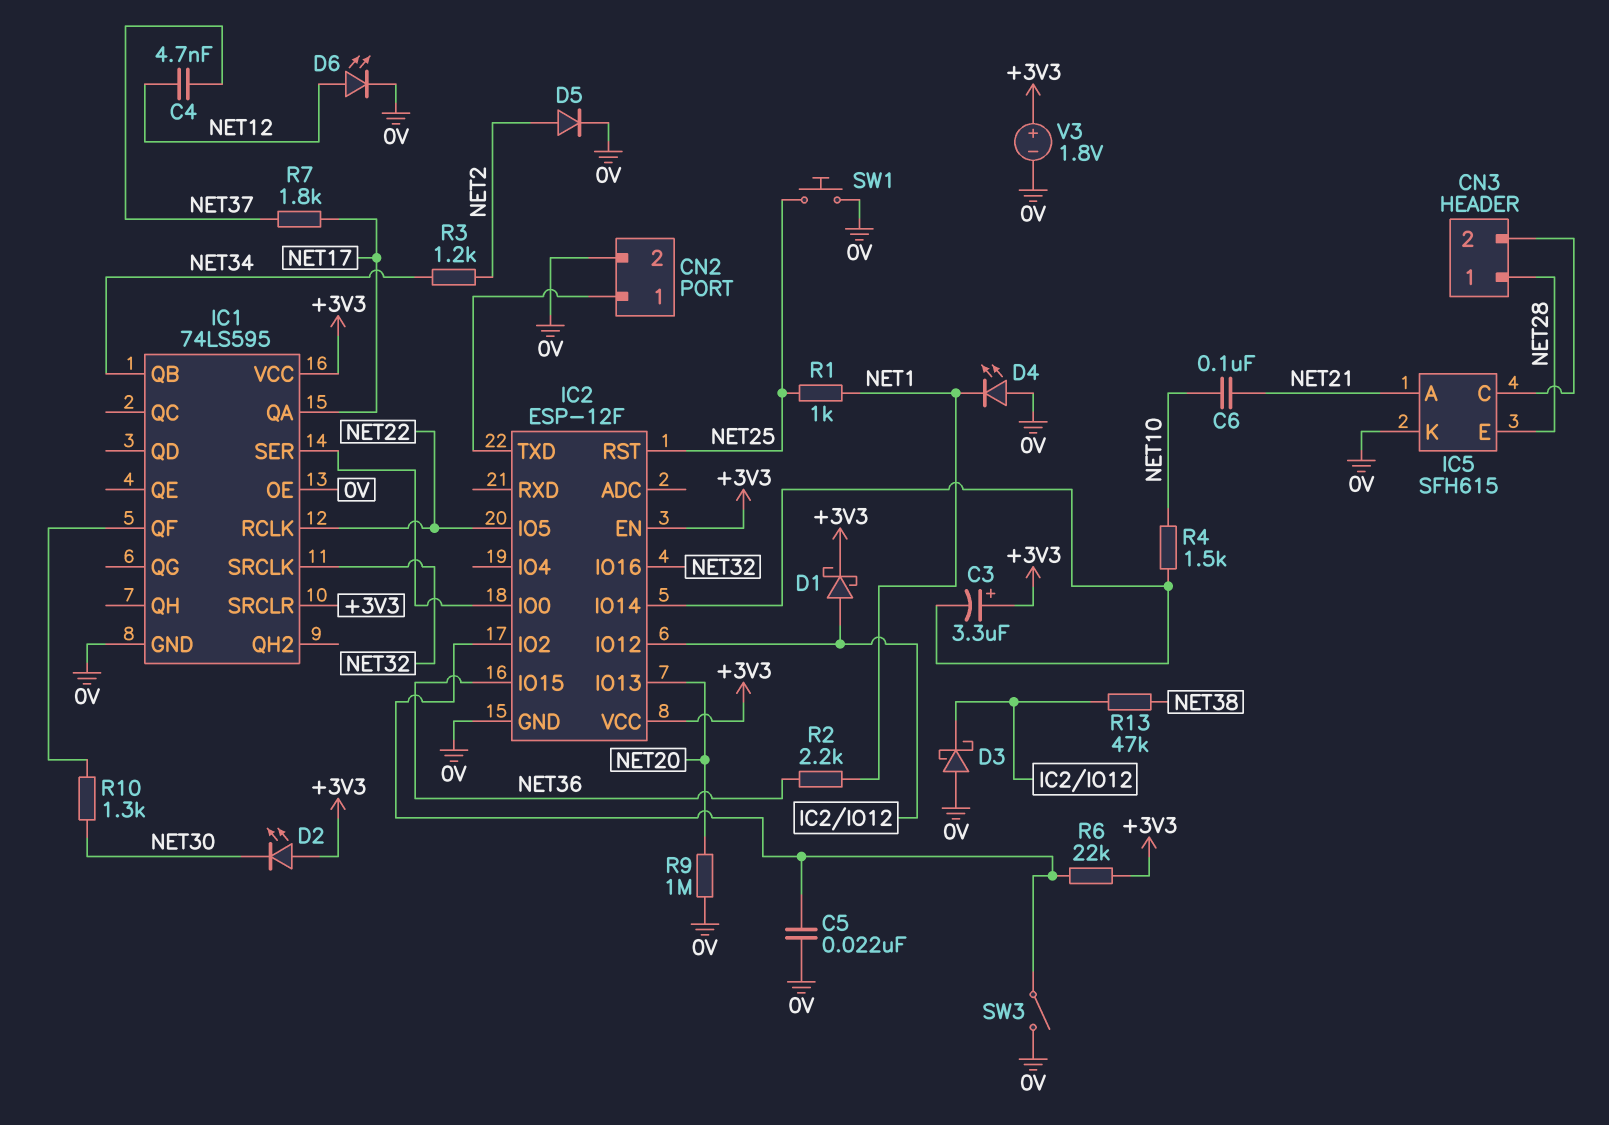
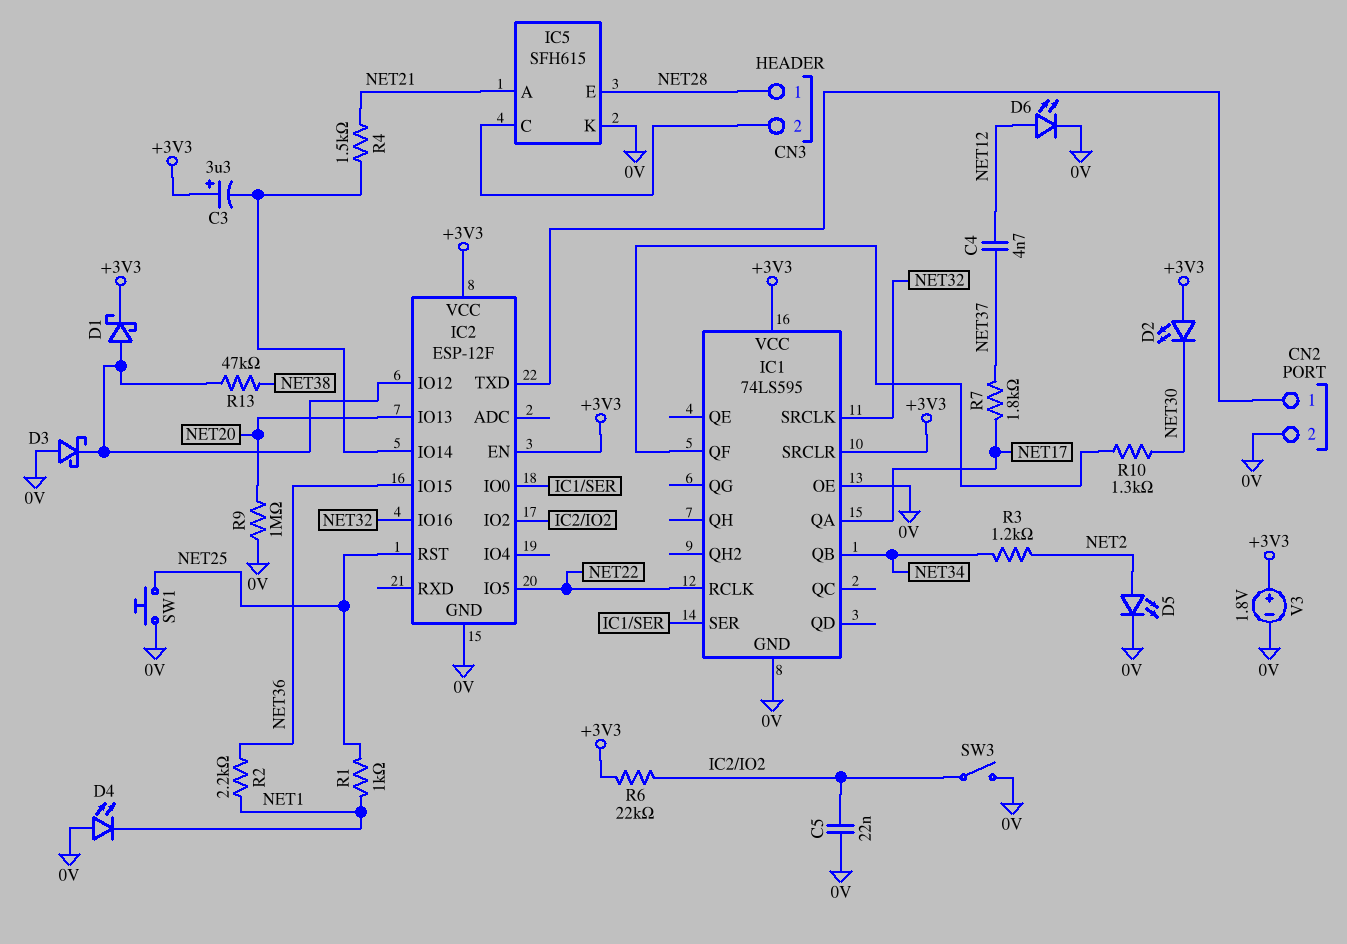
C6: 100nF (NET10, NET21) -> none
D5: diode (A NET2, K 0V) -> LED (A NET2, K 0V)
R4: 1.5k (IC2/IO14, NET10) -> 1.5k (IC2/IO14, NET21)

